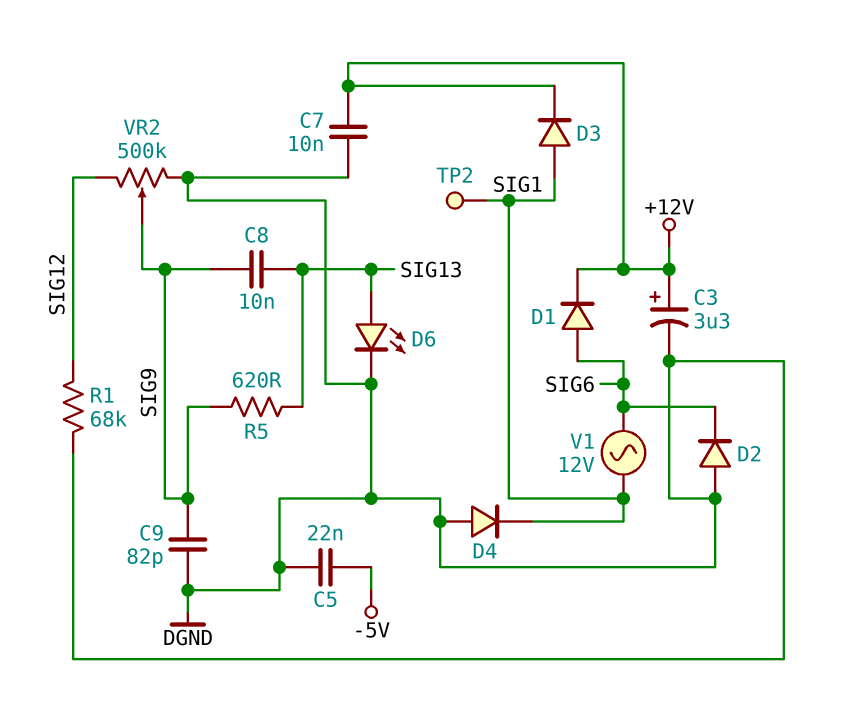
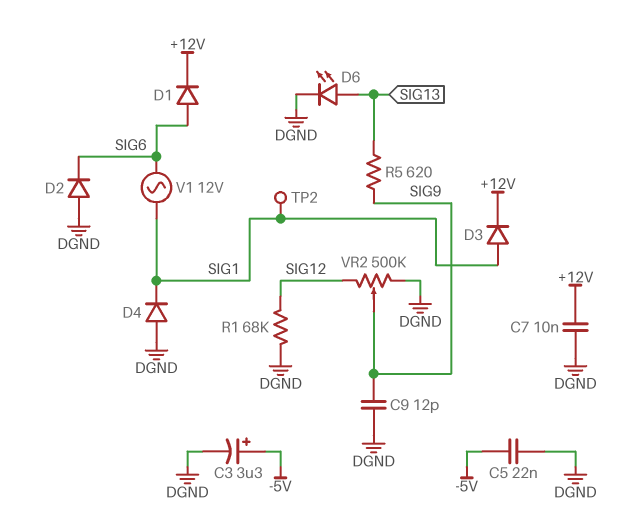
C3: 3.3uF (plus +12V, minus DGND) -> 3.3uF (plus -5V, minus DGND)
C8: 10nF (SIG9, SIG13) -> none
C9: 82pF (DGND, SIG9) -> 12pF (DGND, SIG9)

